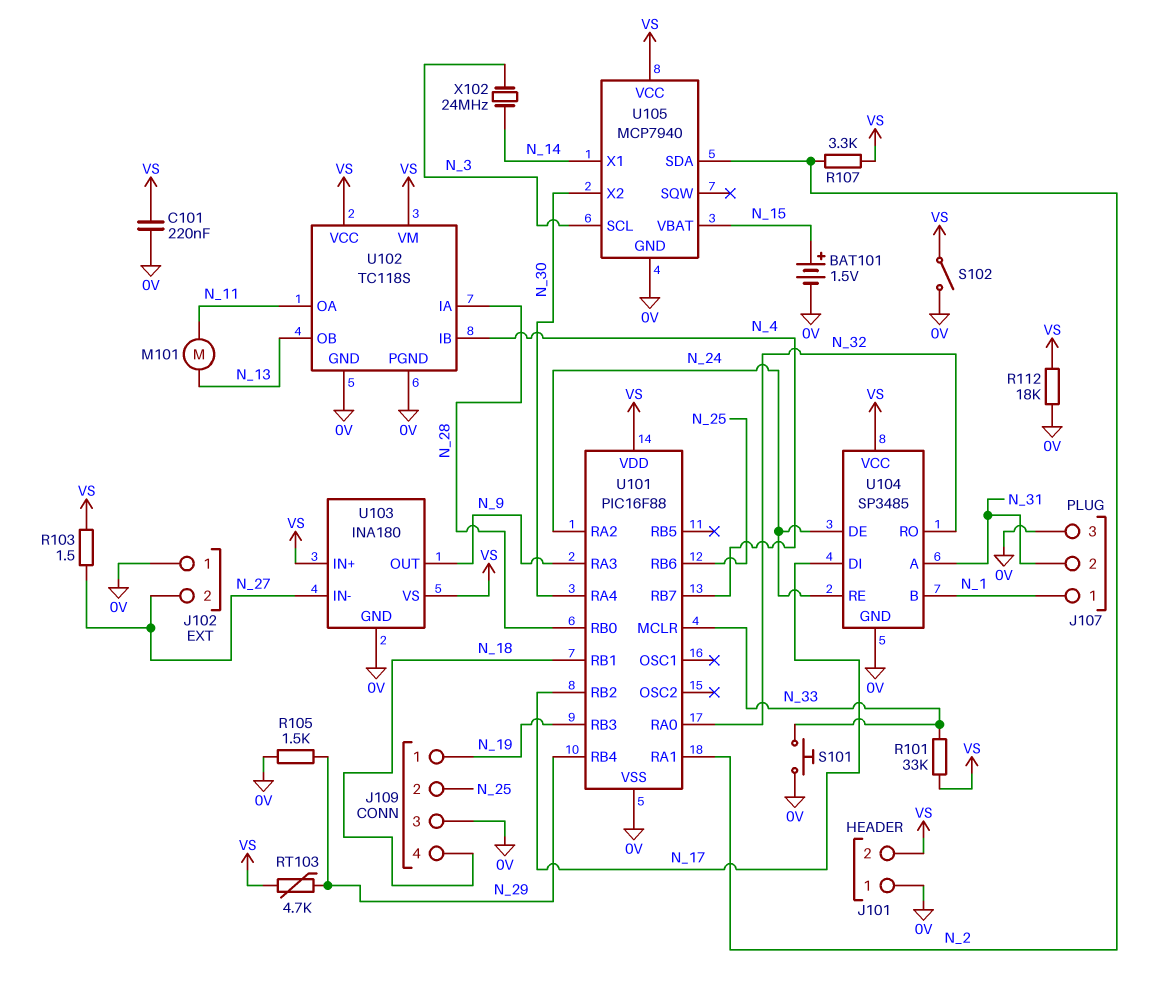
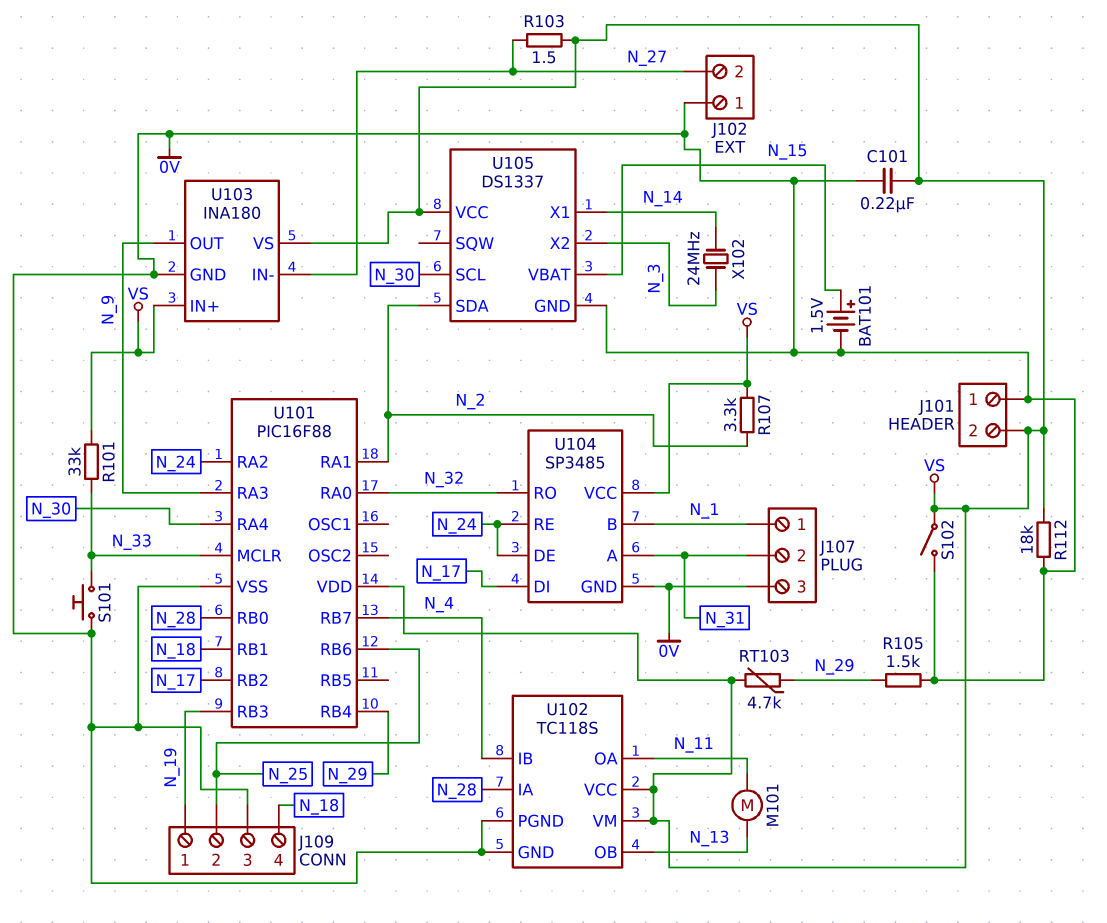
U105: MCP7940 -> DS1337
U105 pin SCL: N_3 -> N_30
U105 pin X2: N_30 -> N_3

